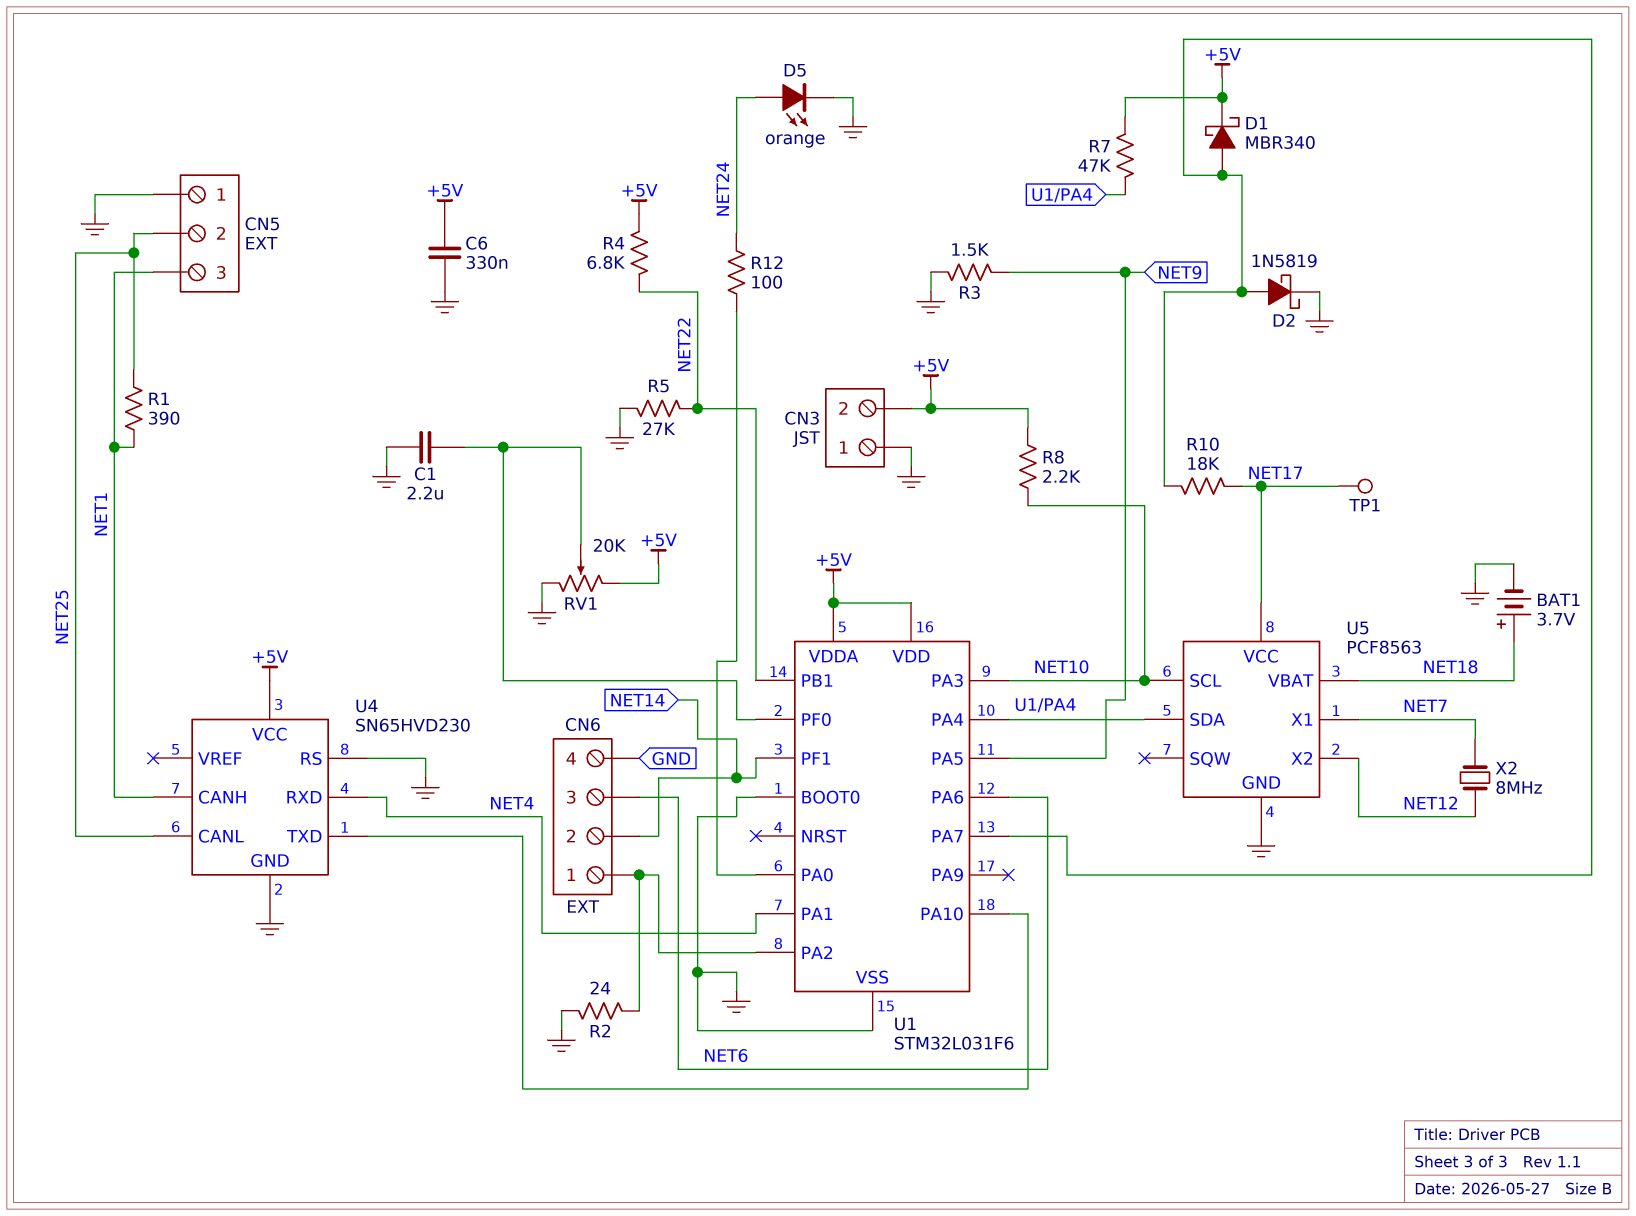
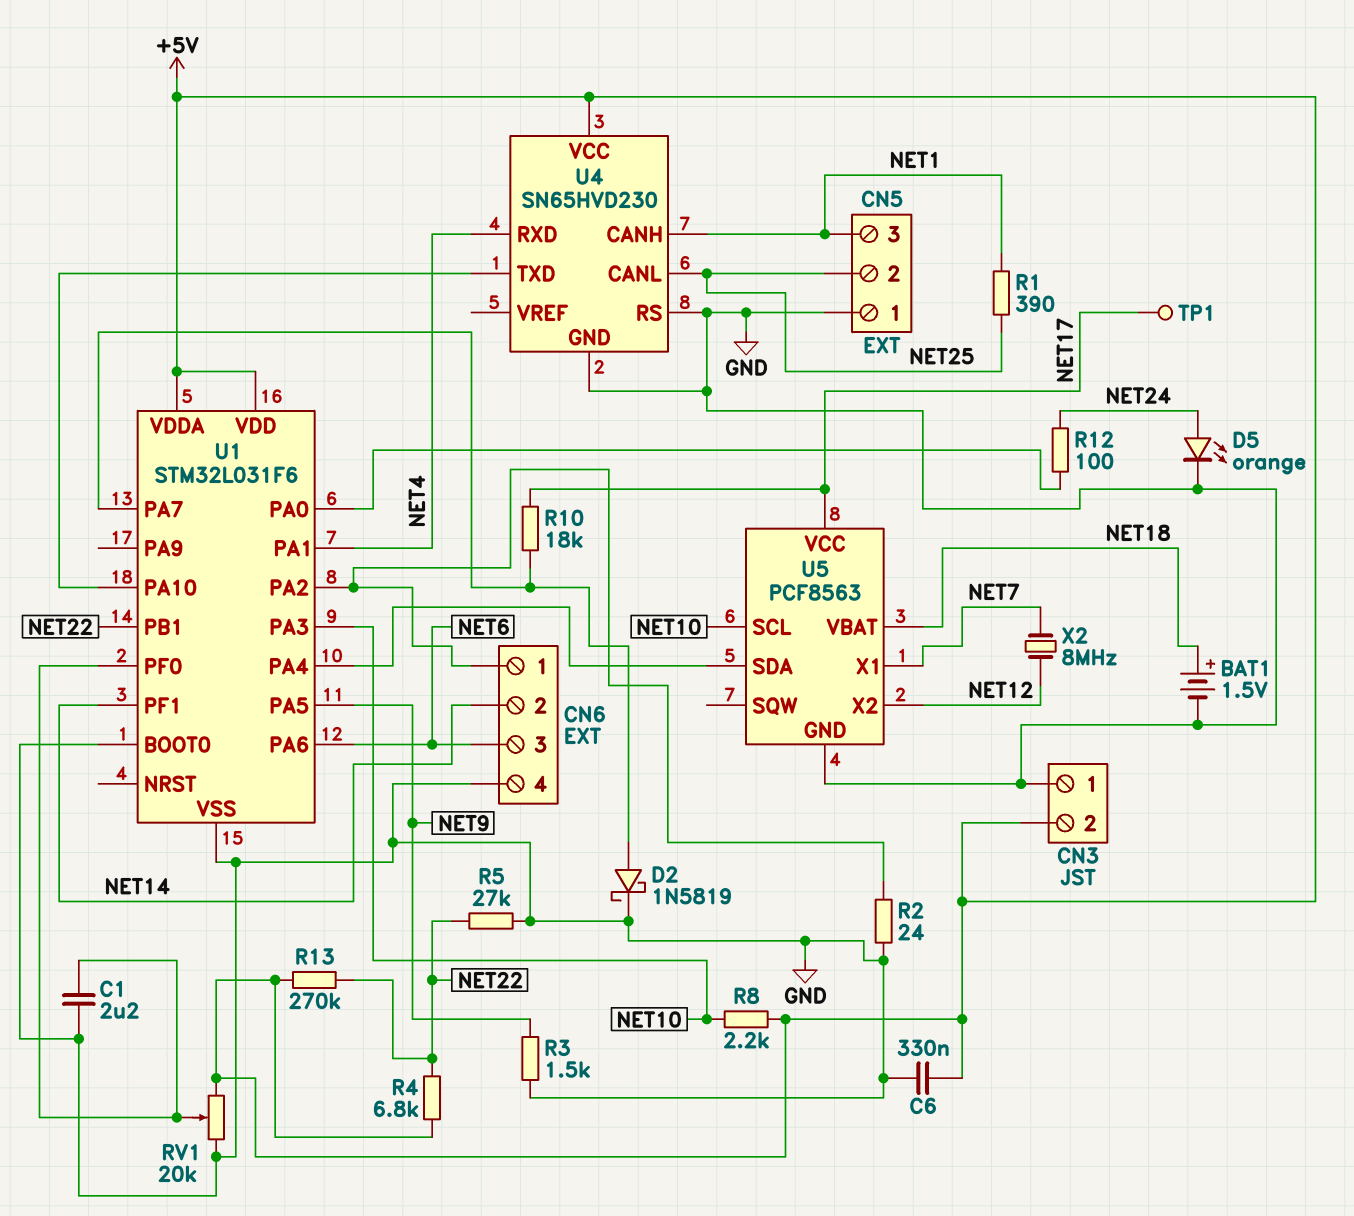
BAT1: 3.7V (plus NET18, minus GND) -> 1.5V (plus NET18, minus GND)
D1: schottky MBR340 (A U1/PA7, K +5V) -> none
R7: 47k (+5V, U1/PA4) -> none
R13: none -> 270k (+5V, NET22)

